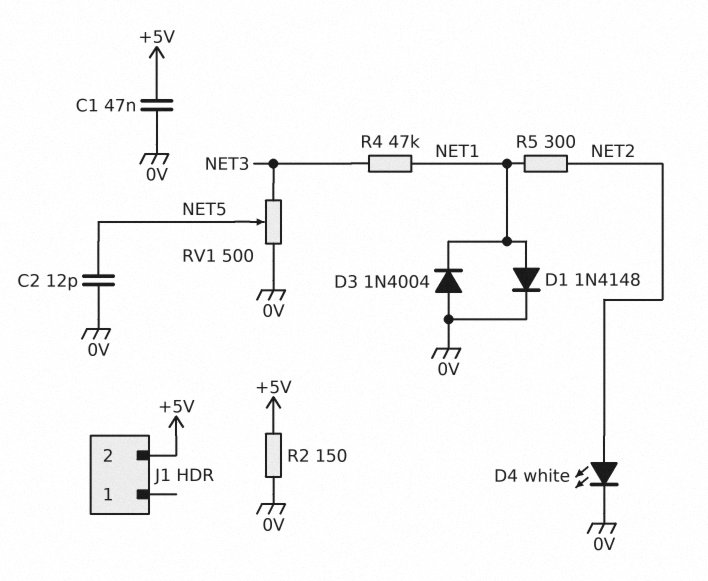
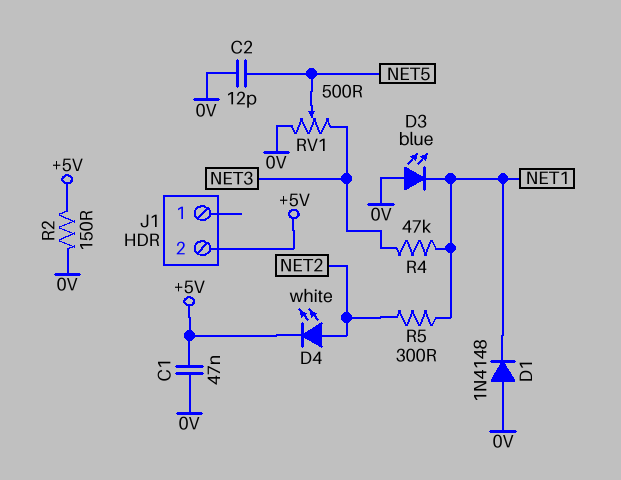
D1: diode 1N4148 (A NET1, K 0V) -> diode 1N4148 (A 0V, K NET1)
D3: diode 1N4004 (A 0V, K NET1) -> LED blue (A 0V, K NET1)
D4: LED white (A NET2, K 0V) -> LED white (A NET2, K +5V)

